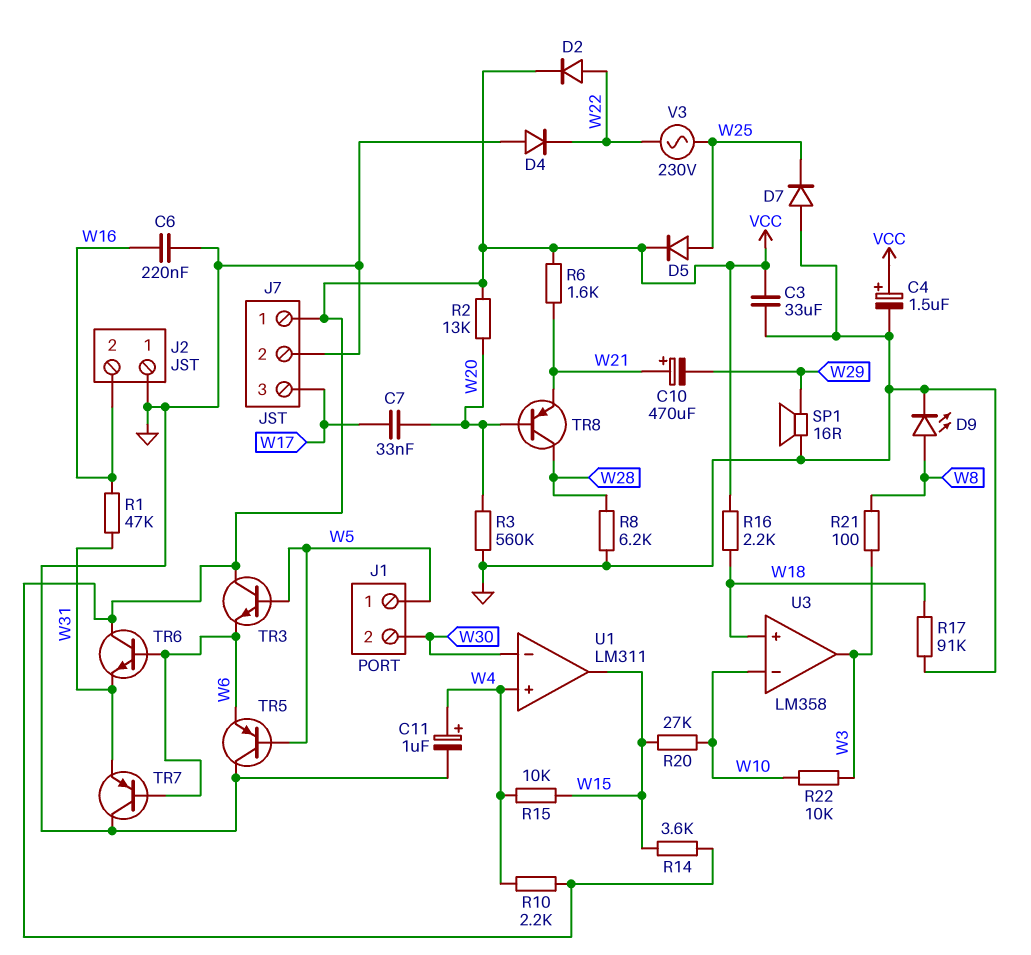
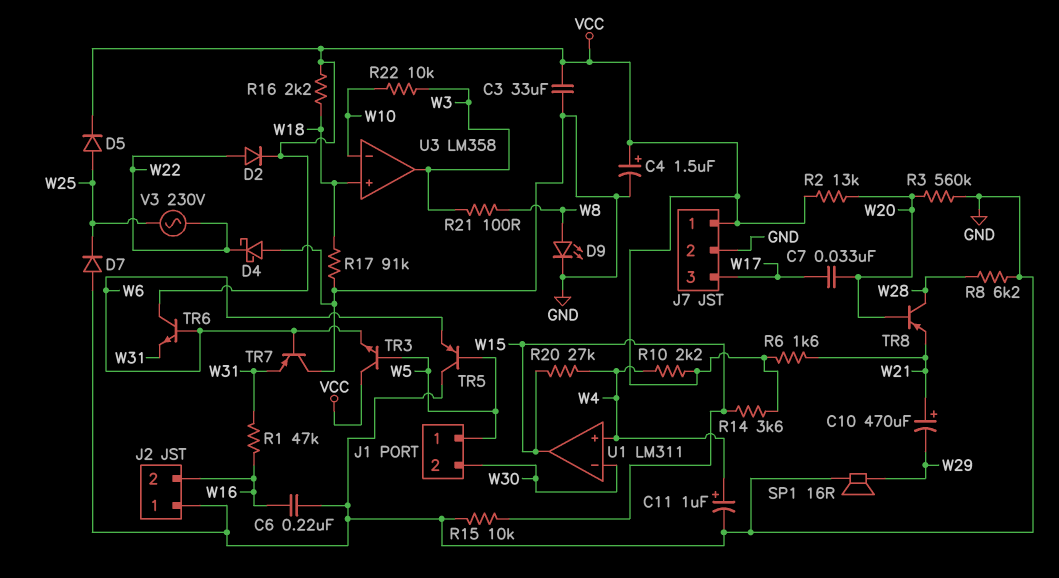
D4: diode (A GND, K W22) -> schottky (A GND, K W22)
R15: 10k (W4, W15) -> 10k (GND, W15)
R20: 27k (W10, W15) -> 27k (W4, W15)

